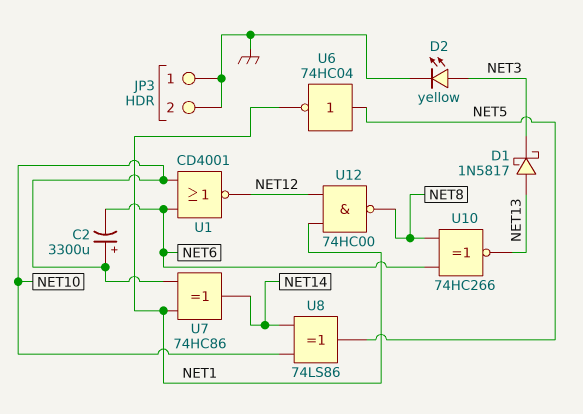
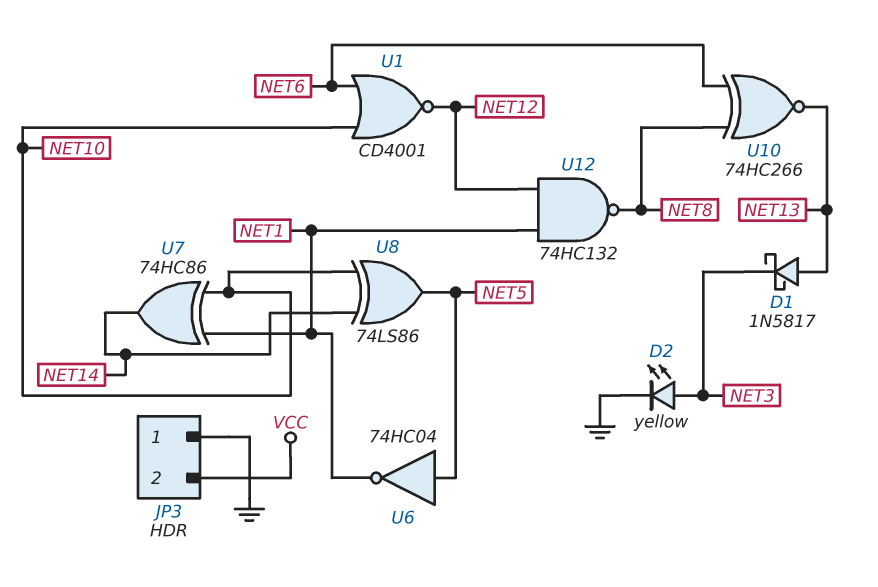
C2: 3300uF (plus NET10, minus NET6) -> none
JP3 pin 2: GND -> VCC
U12: NAND 74HC00 (in NET1, in NET12, out NET8) -> NAND 74HC132 (in NET1, in NET12, out NET8)

